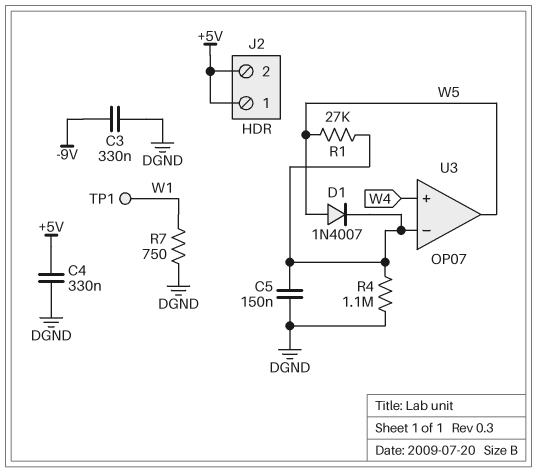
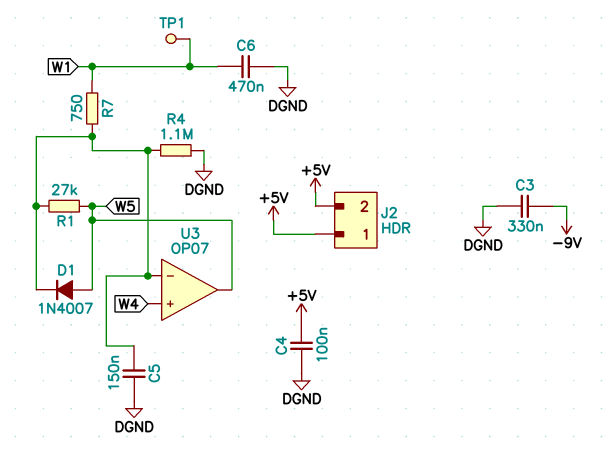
C4: 330nF (+5V, DGND) -> 100nF (+5V, DGND)
C6: none -> 470nF (DGND, W1)
R7: 750 (DGND, W1) -> 750 (U3/in-, W1)

